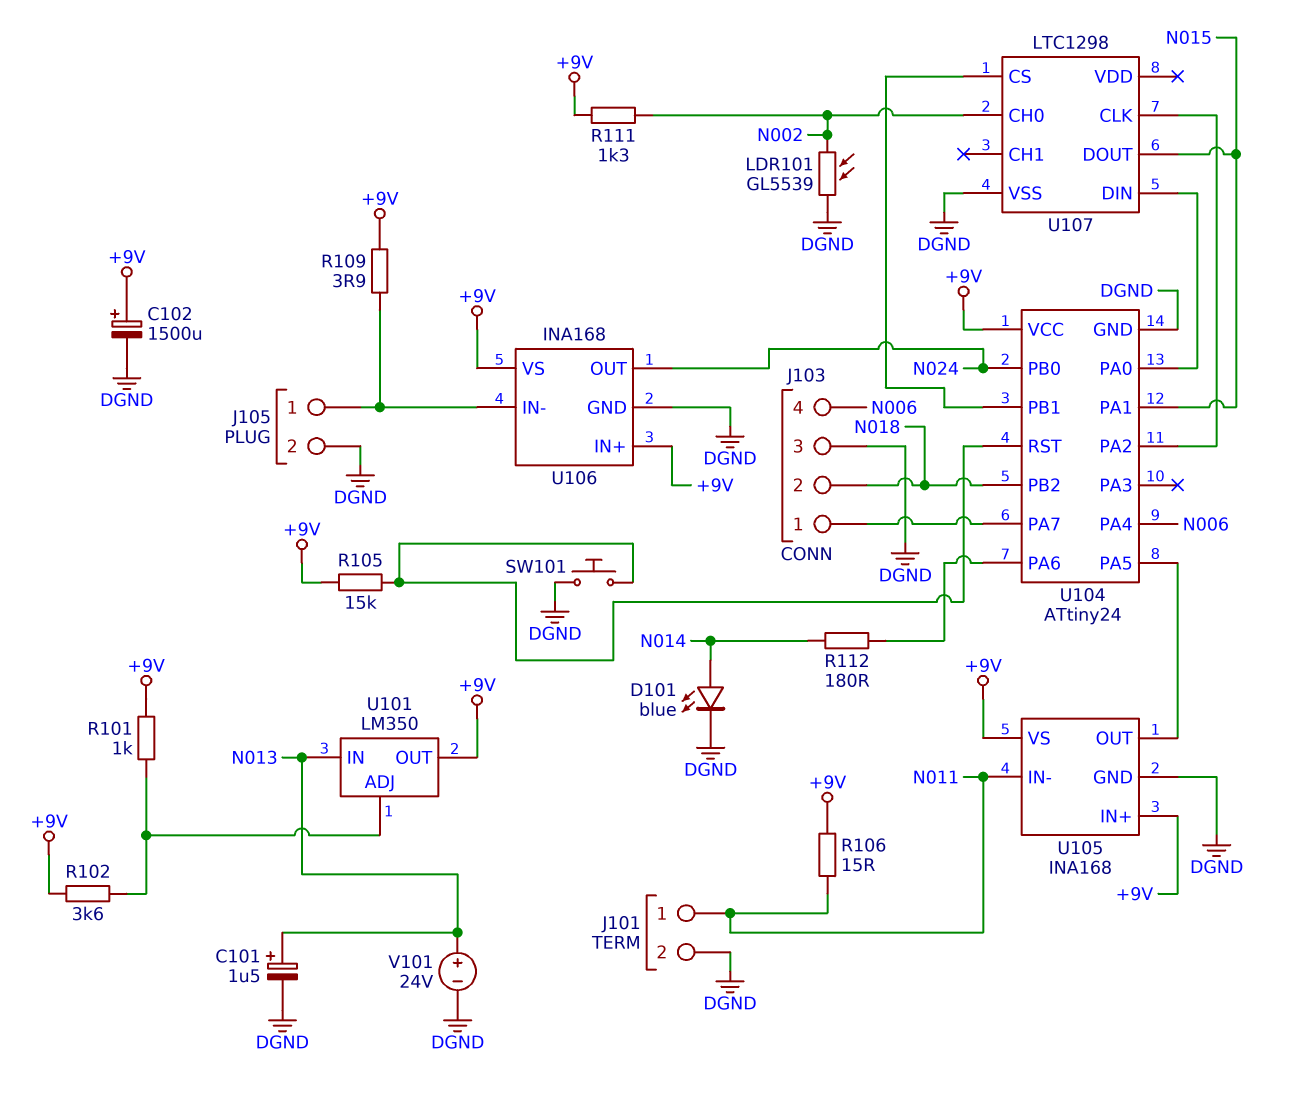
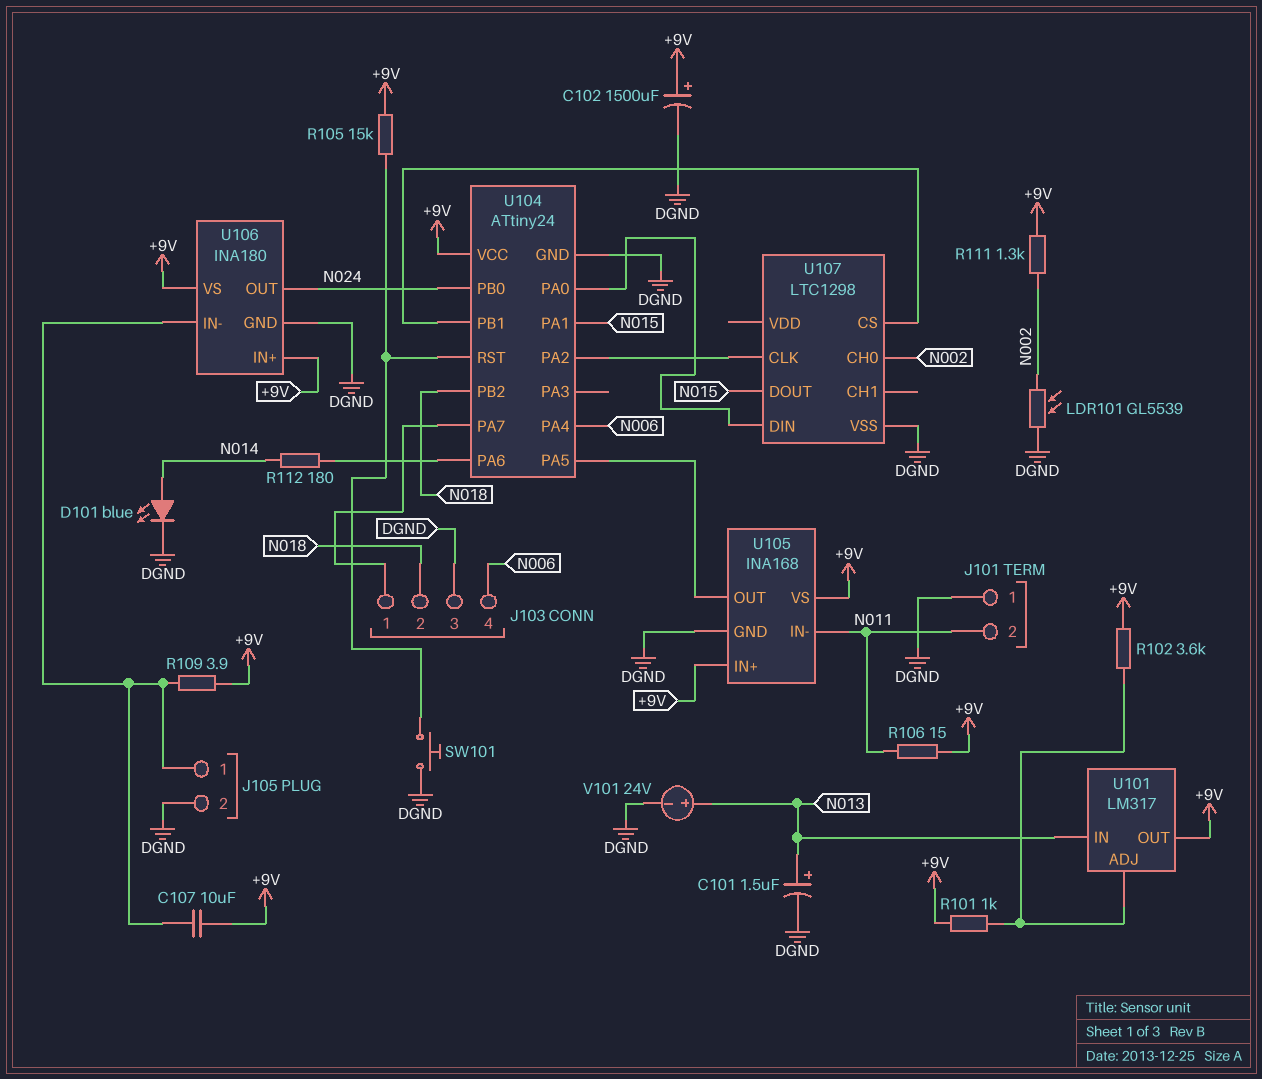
C107: none -> 10uF (+9V, J105/1)
J101 pin 1: N011 -> DGND
J101 pin 2: DGND -> N011
U101: LM350 -> LM317
U106: INA168 -> INA180

